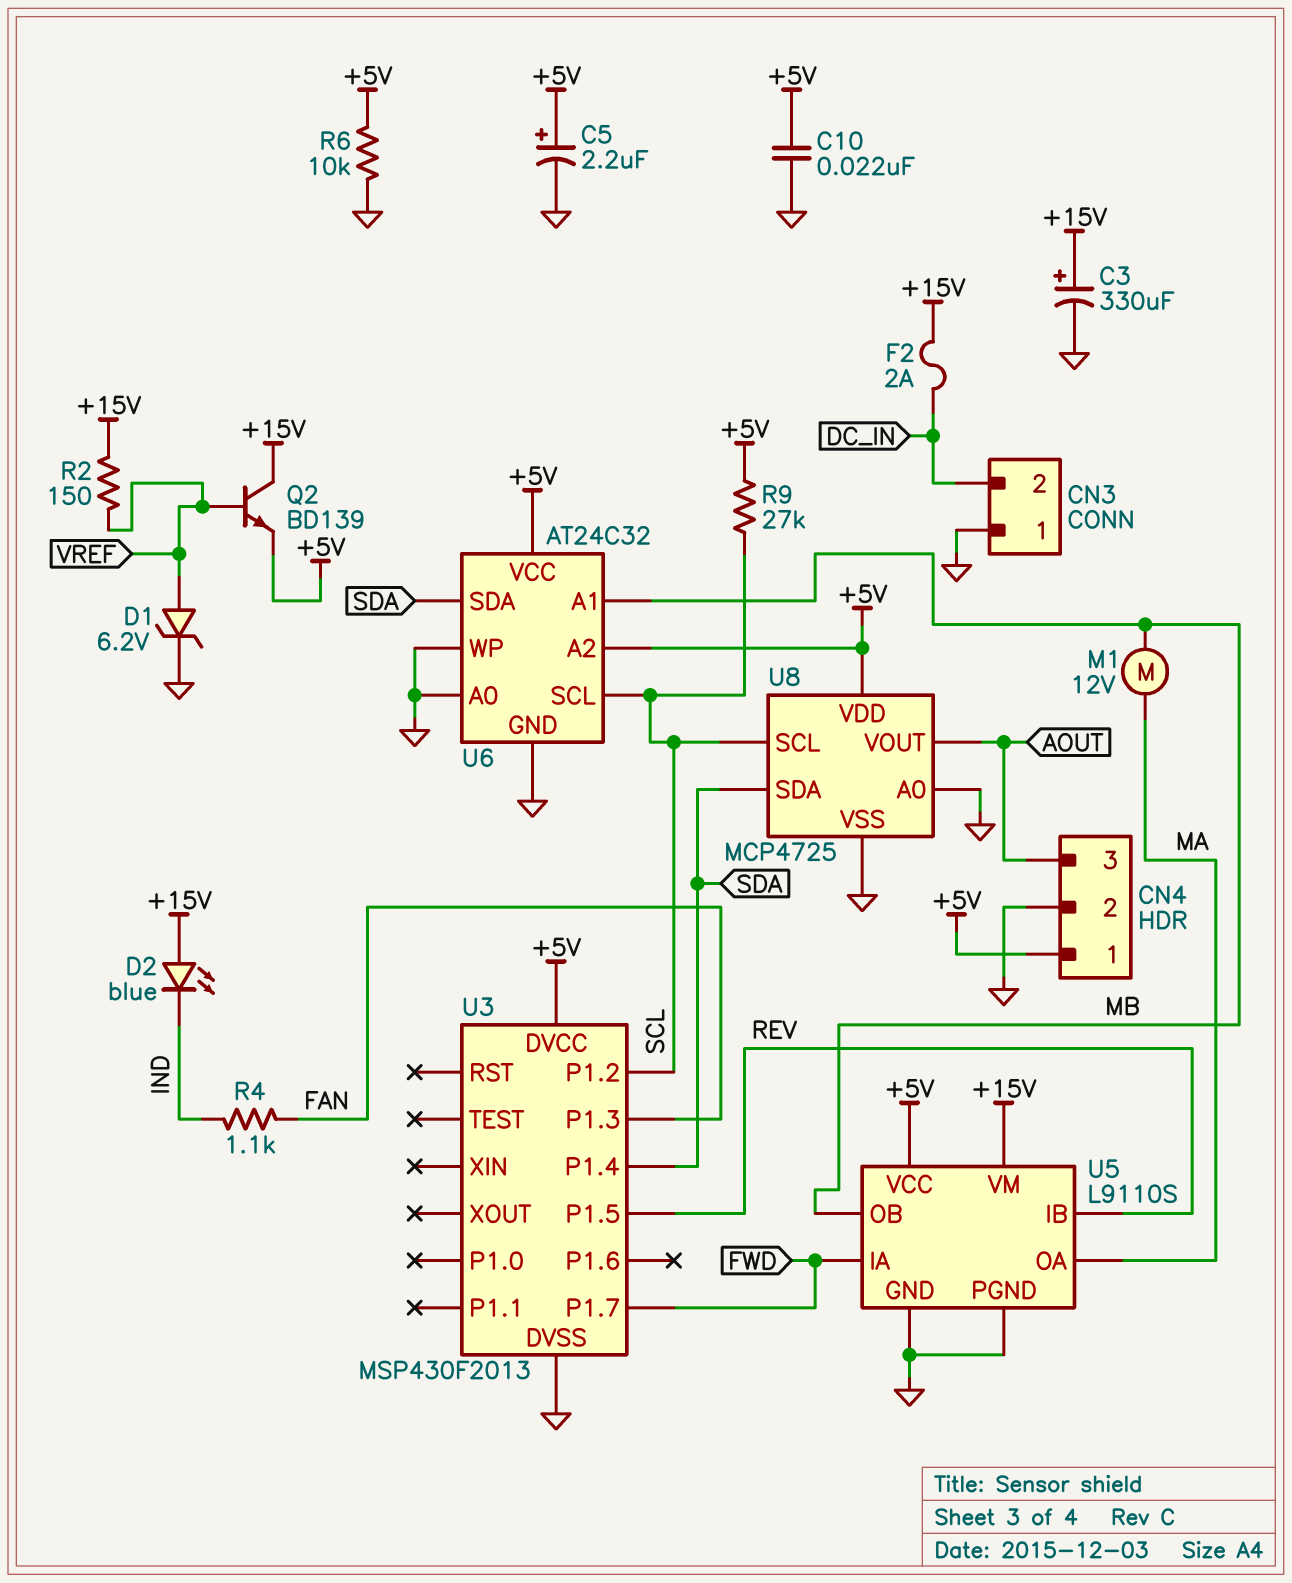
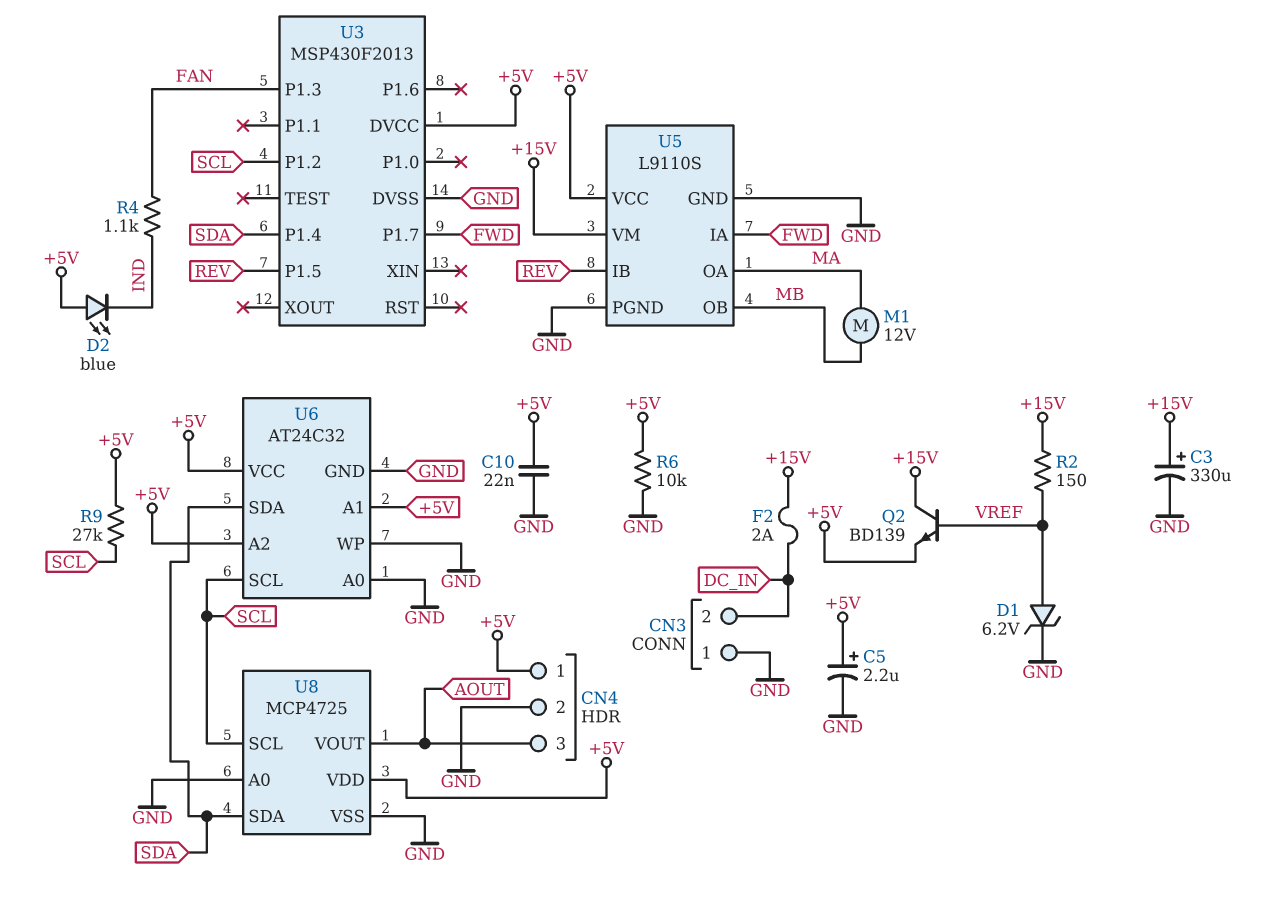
D2: LED blue (A +15V, K IND) -> LED blue (A +5V, K IND)
U6 pin A1: MB -> +5V

